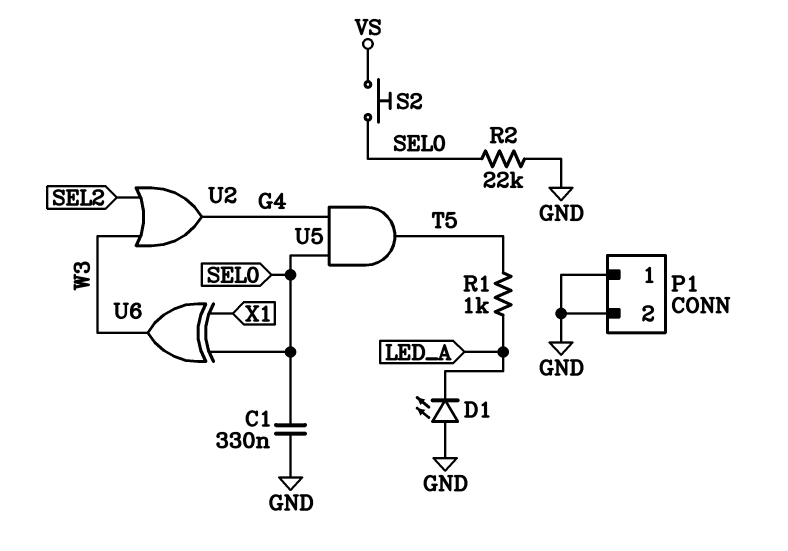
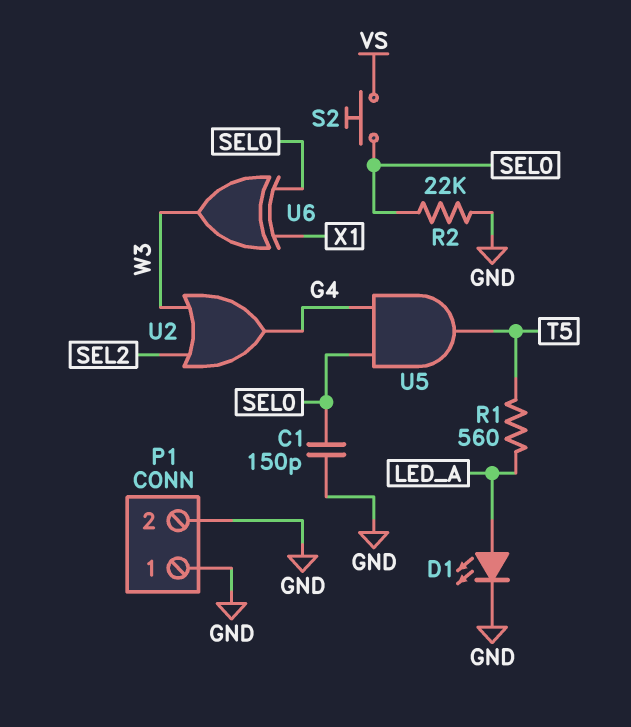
C1: 330nF (GND, SEL0) -> 150pF (GND, SEL0)
D1: LED (A GND, K LED_A) -> LED (A LED_A, K GND)
R1: 1k (LED_A, T5) -> 560 (LED_A, T5)

